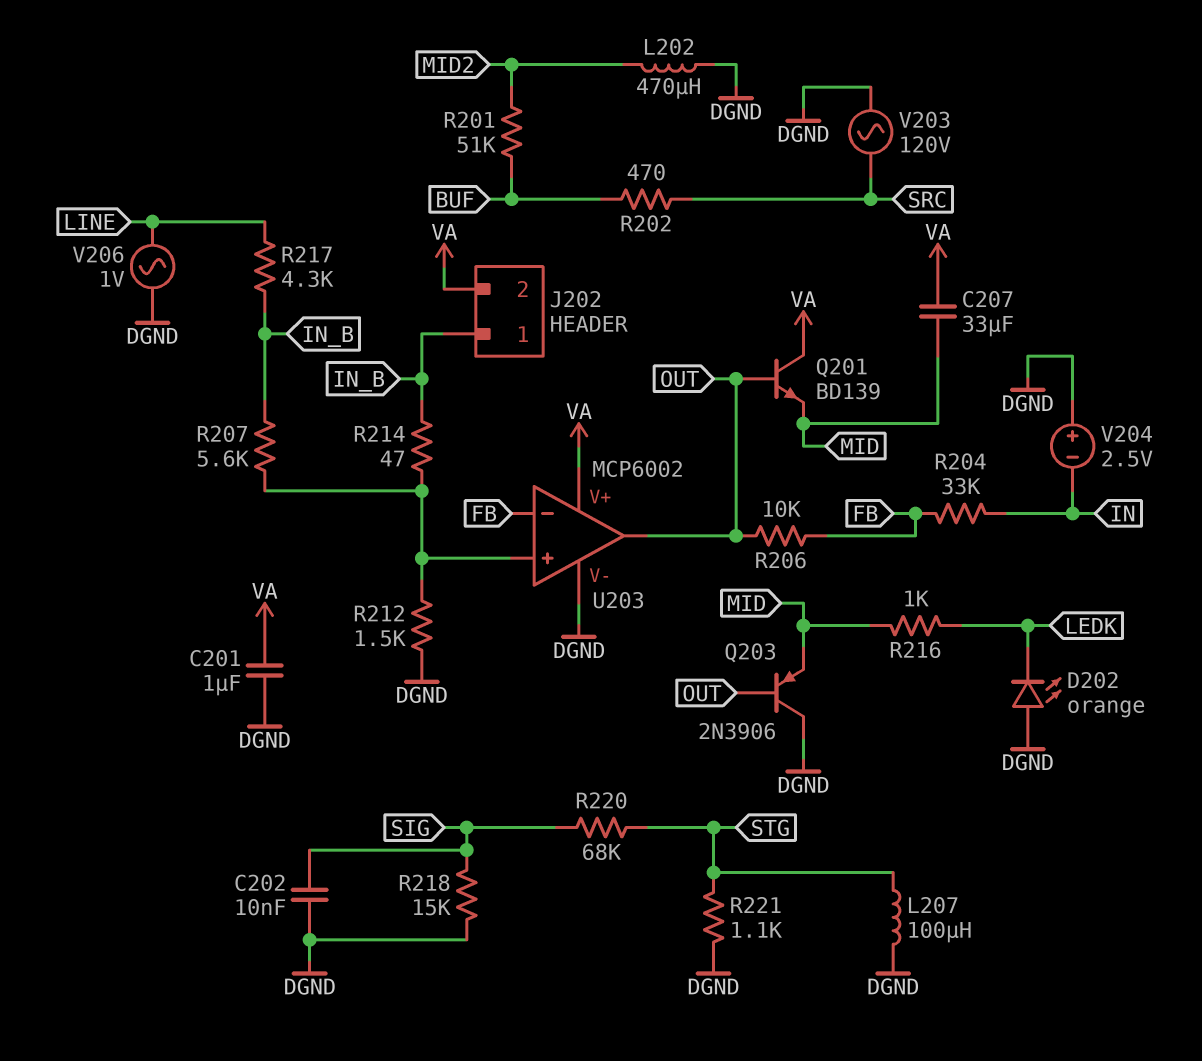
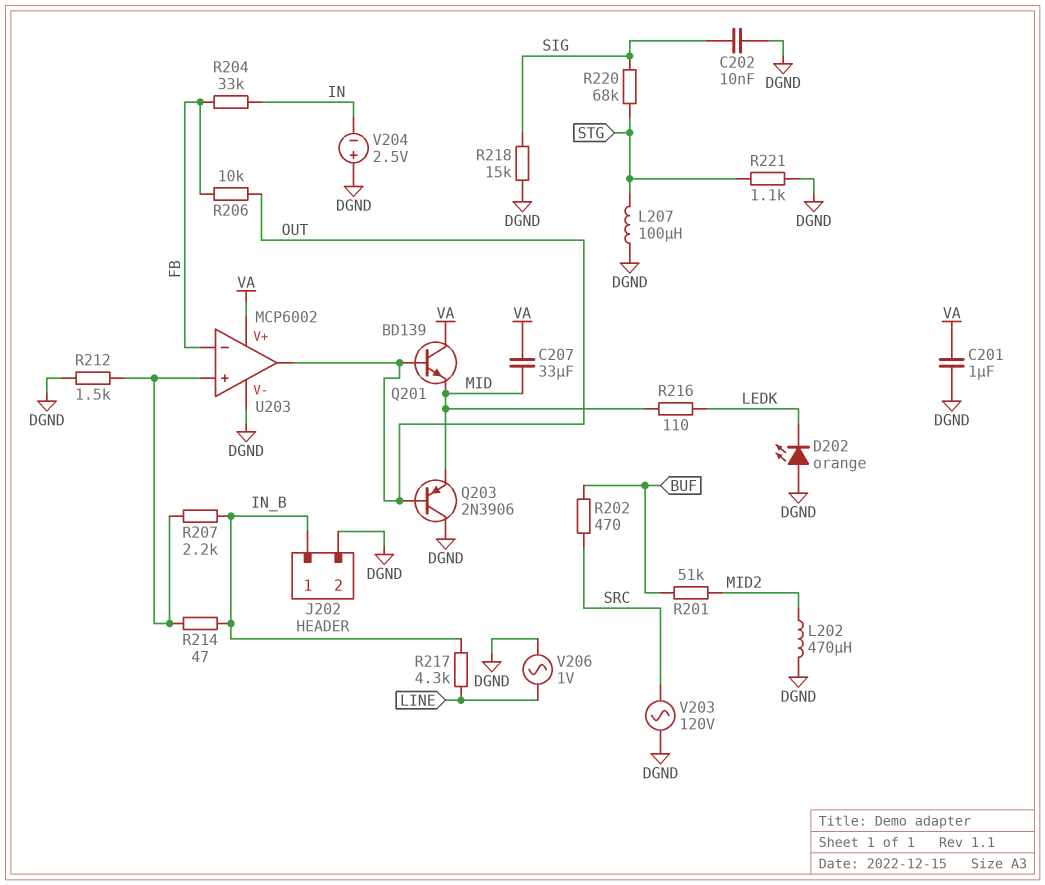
J202 pin 2: VA -> DGND
R207: 5.6k (IN_B, U203/in+) -> 2.2k (IN_B, U203/in+)
R216: 1k (LEDK, MID) -> 110 (LEDK, MID)

